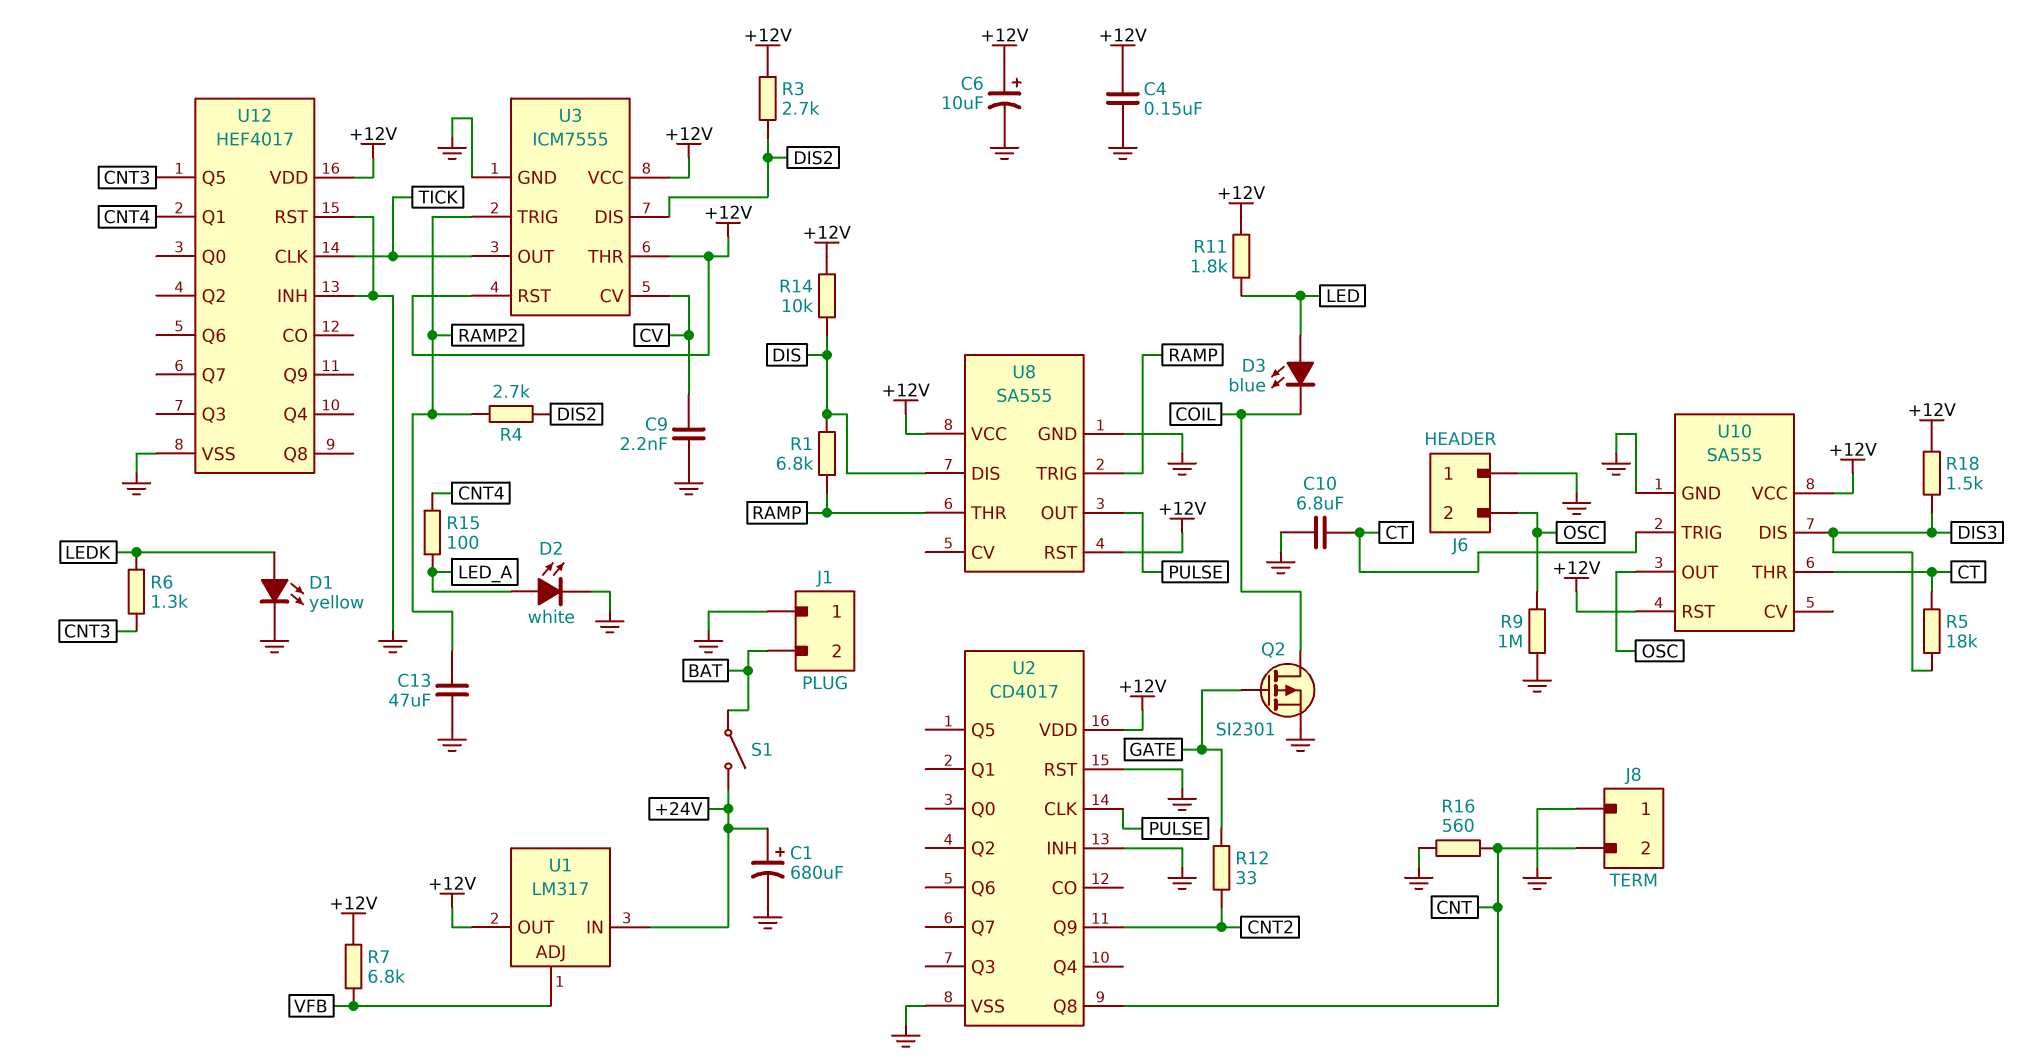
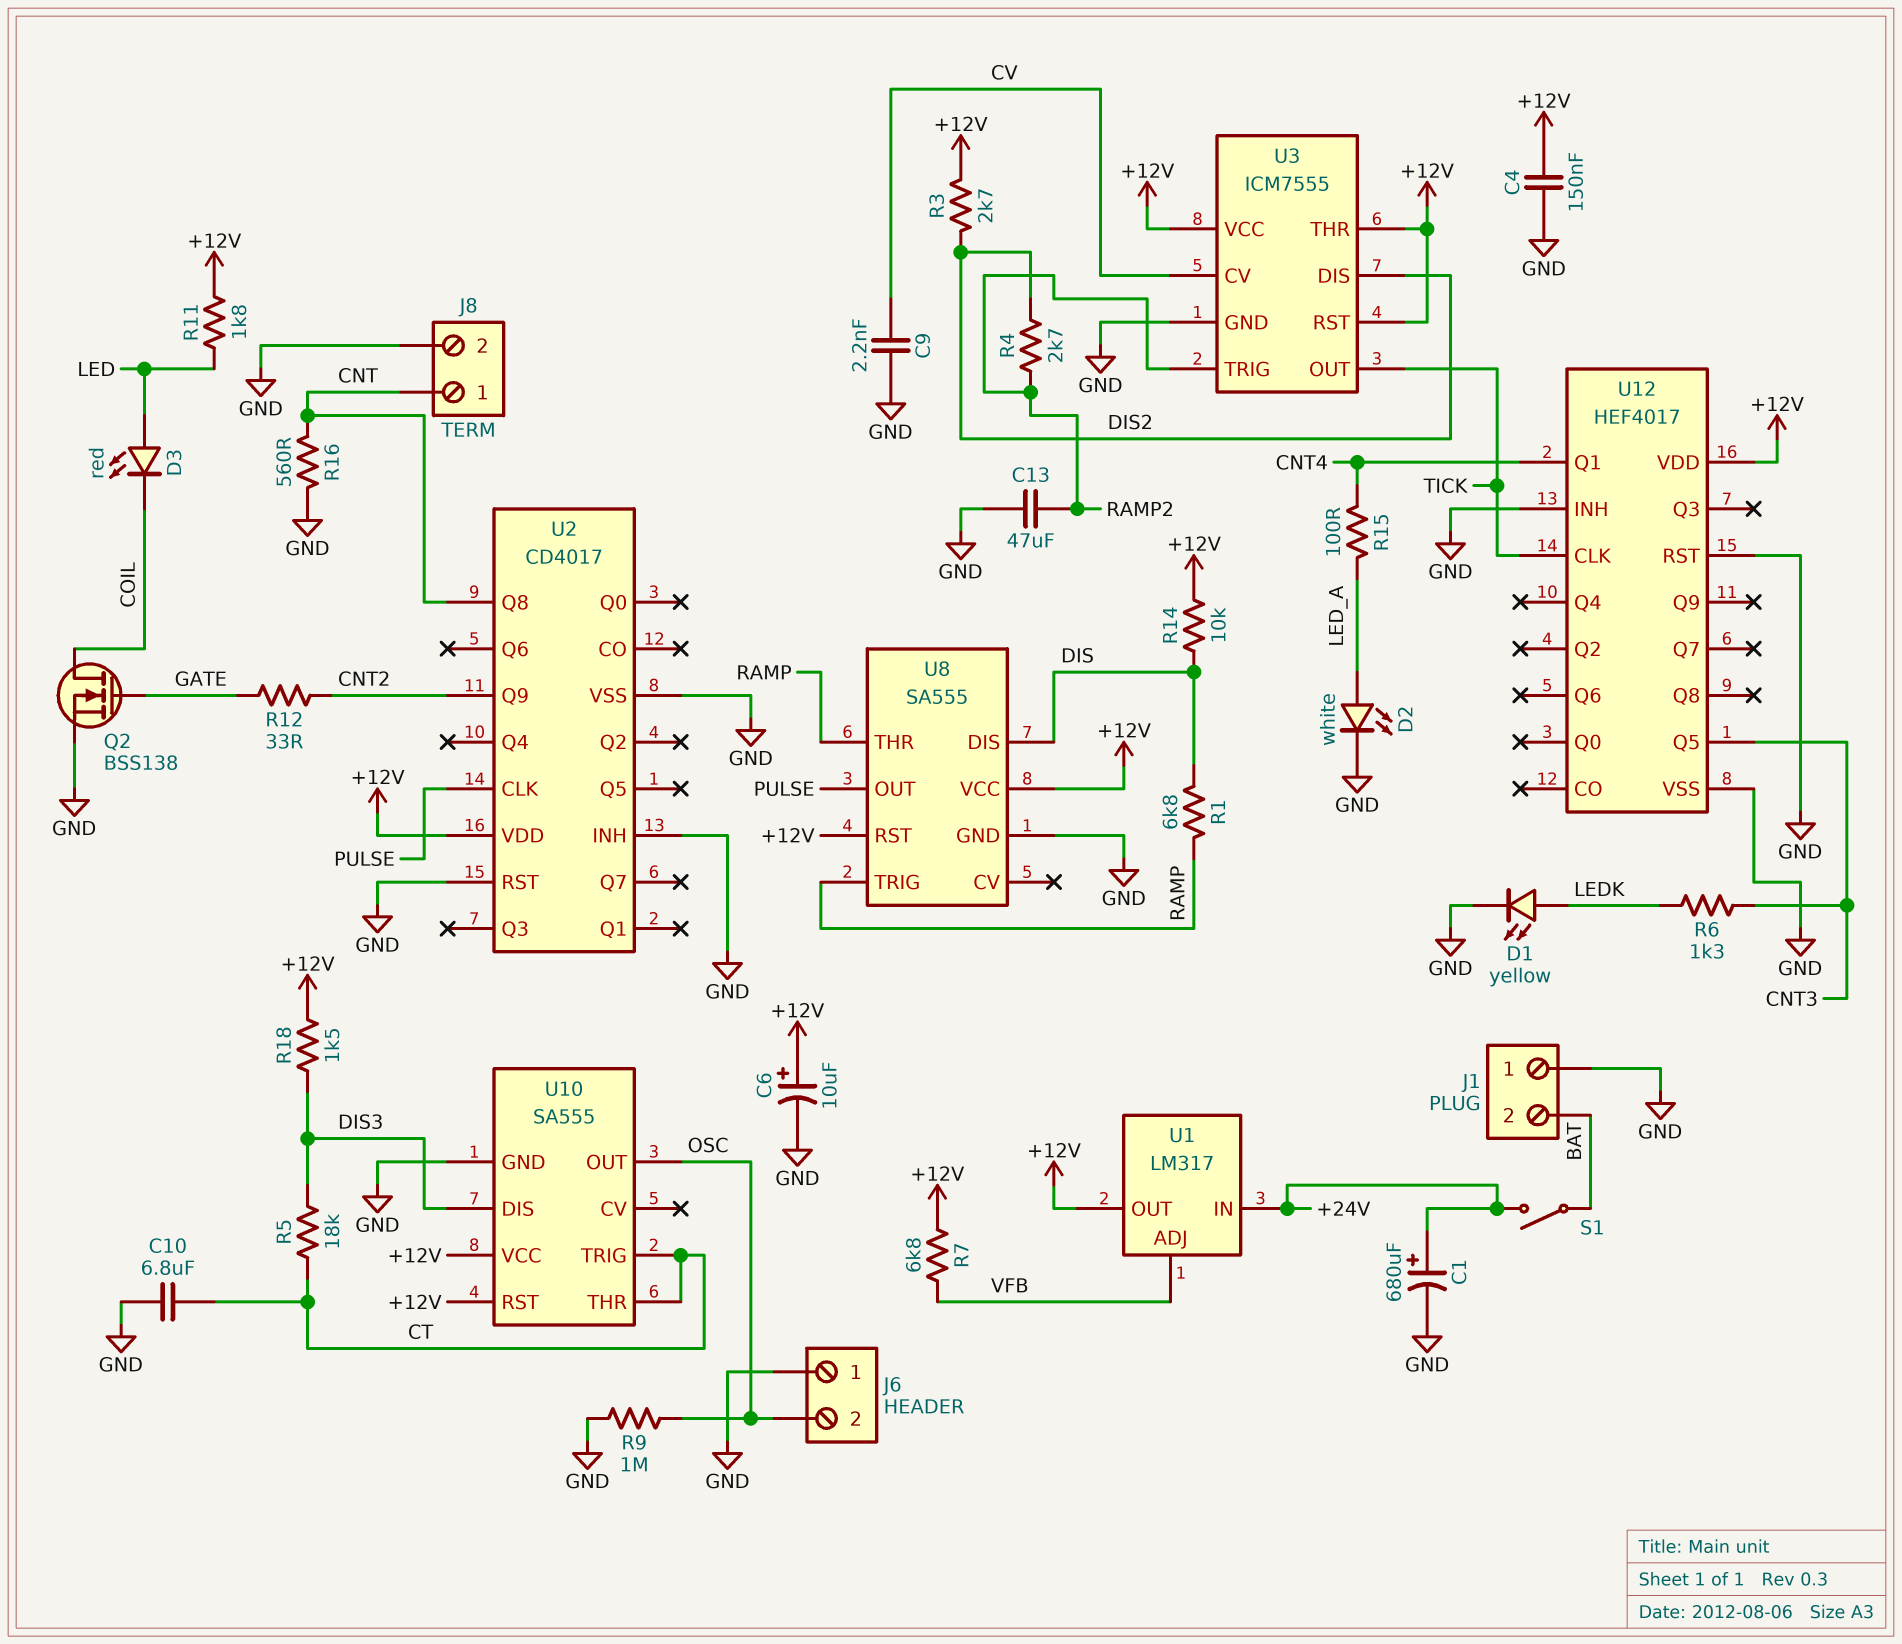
D3: LED blue (A LED, K COIL) -> LED red (A LED, K COIL)
J8 pin 1: GND -> CNT
J8 pin 2: CNT -> GND
Q2: PMOS SI2301 (G GATE, D COIL, S GND) -> NMOS BSS138 (G GATE, D COIL, S GND)

